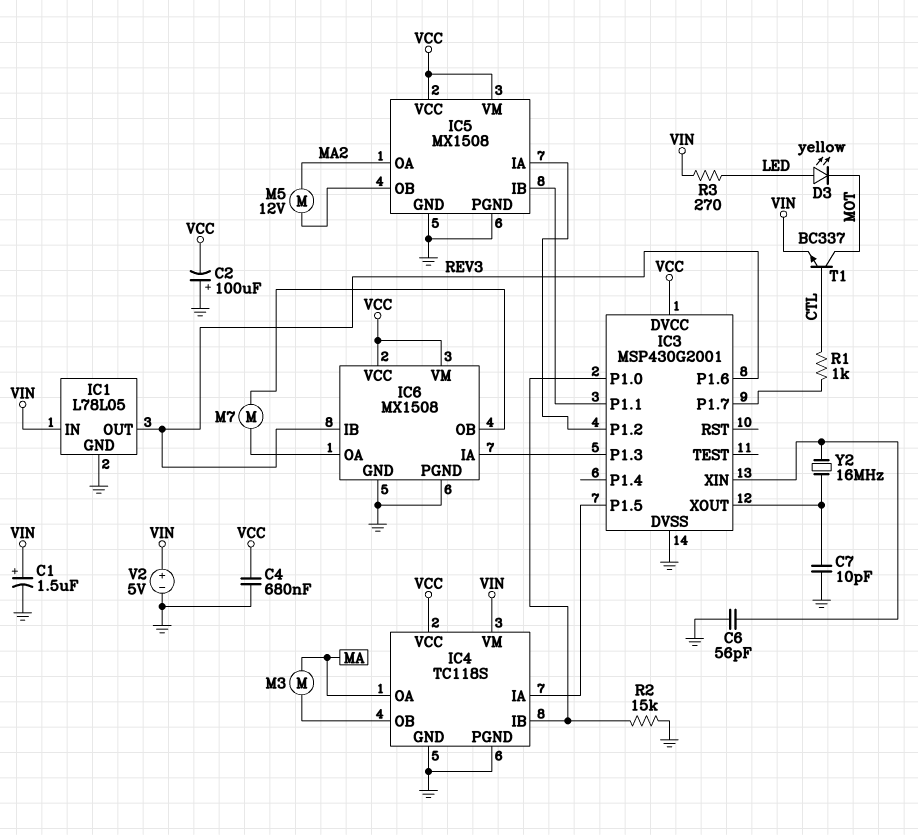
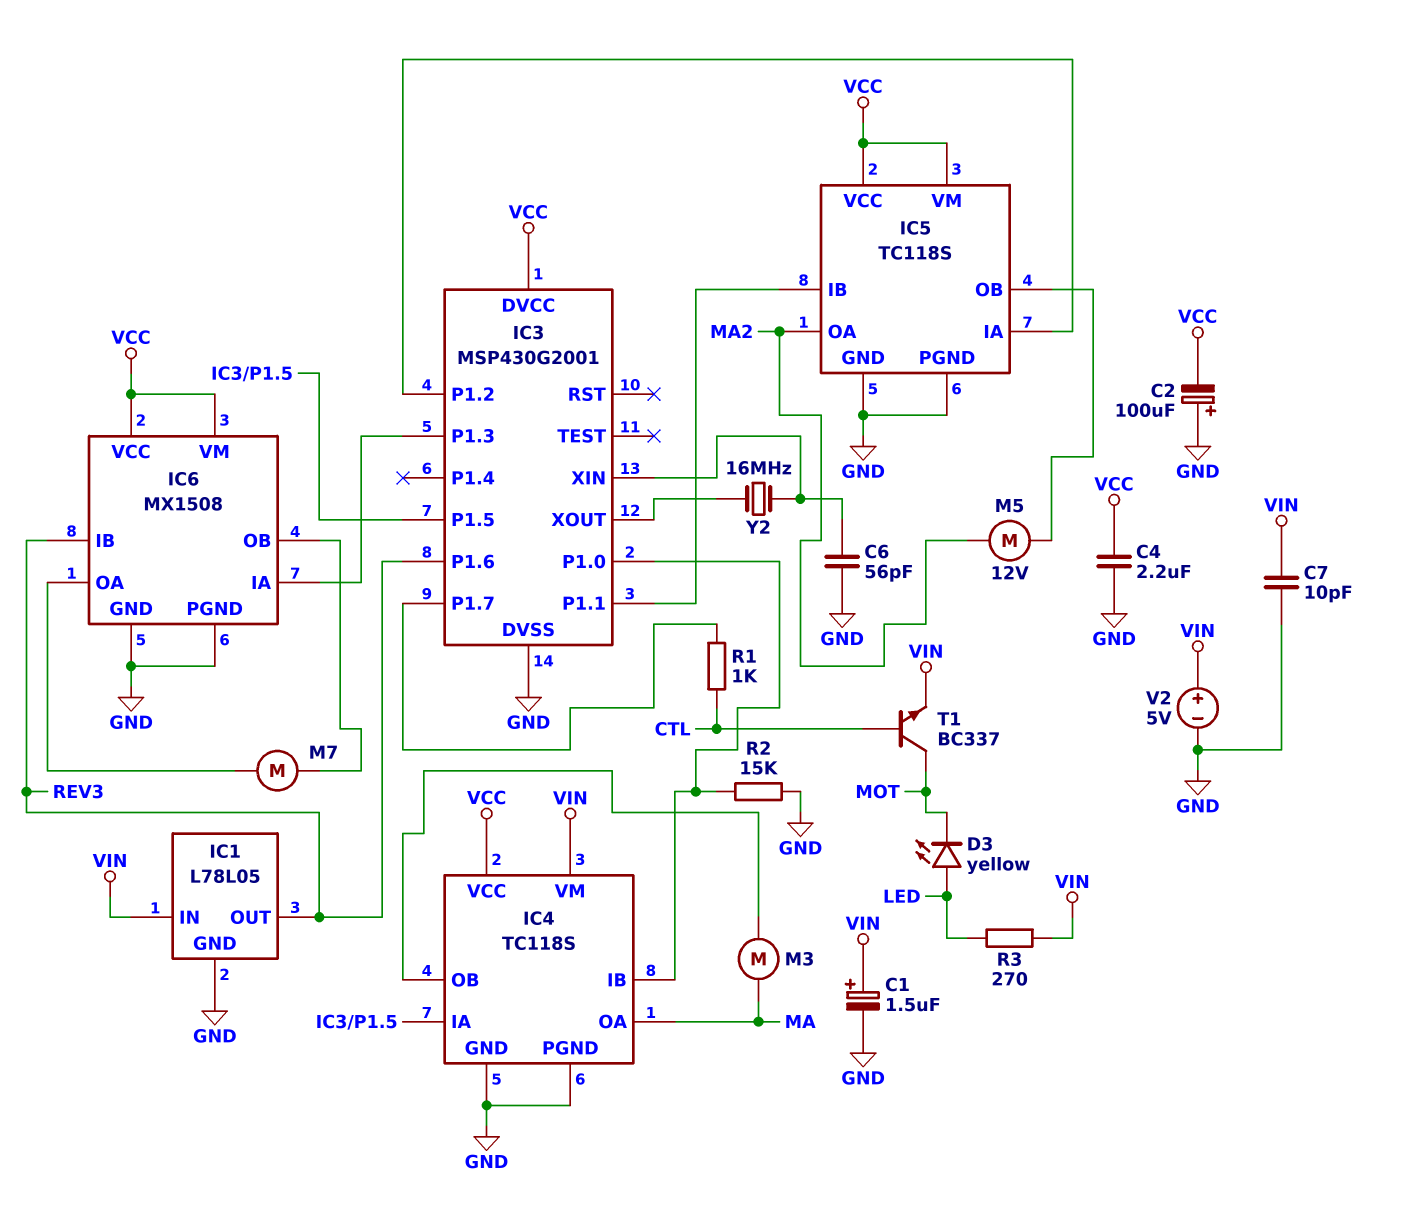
C4: 680nF (GND, VCC) -> 2.2uF (GND, VCC)
C7: 10pF (GND, IC3/XOUT) -> 10pF (GND, VIN)
IC5: MX1508 -> TC118S

